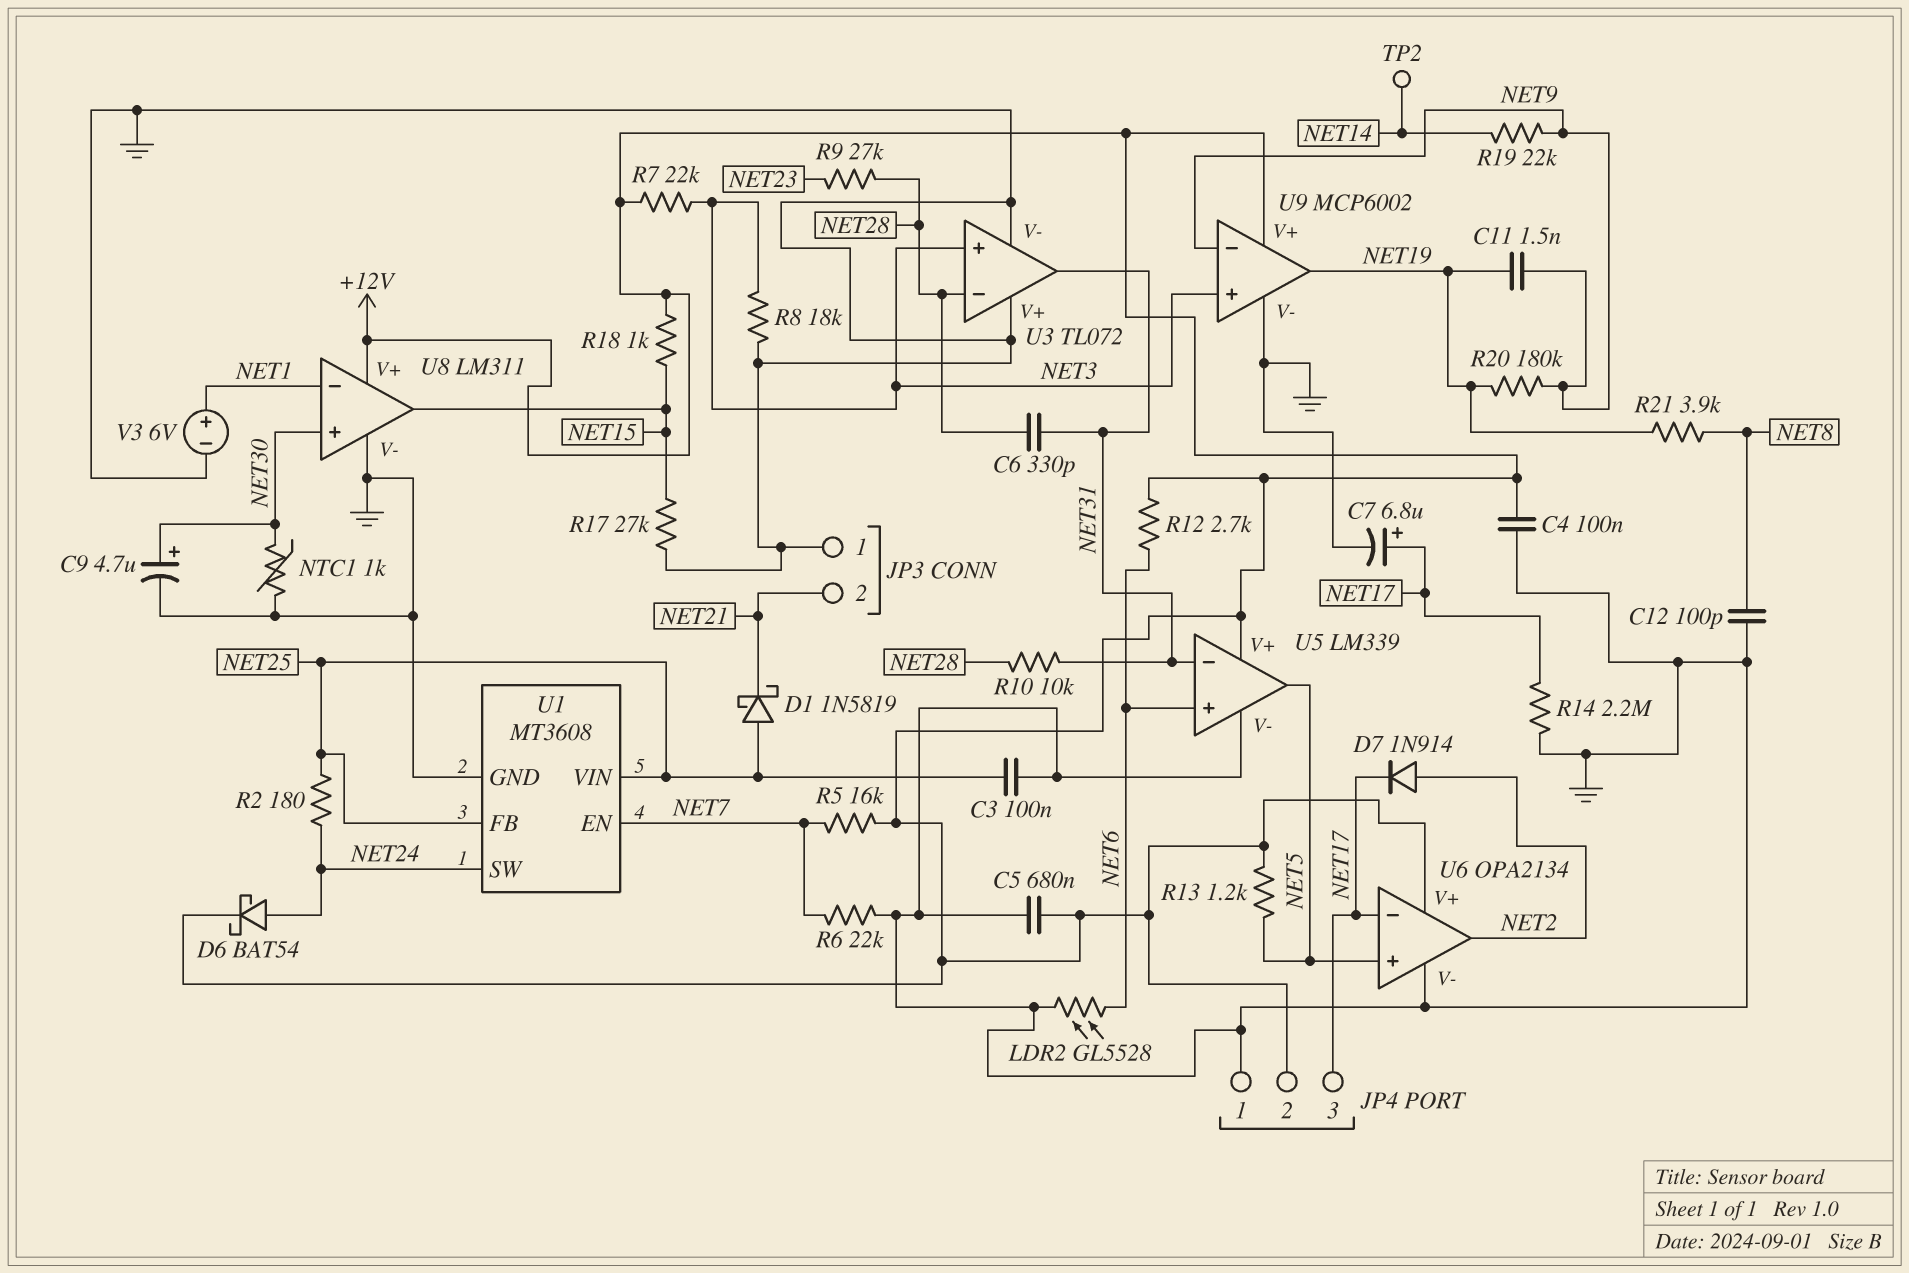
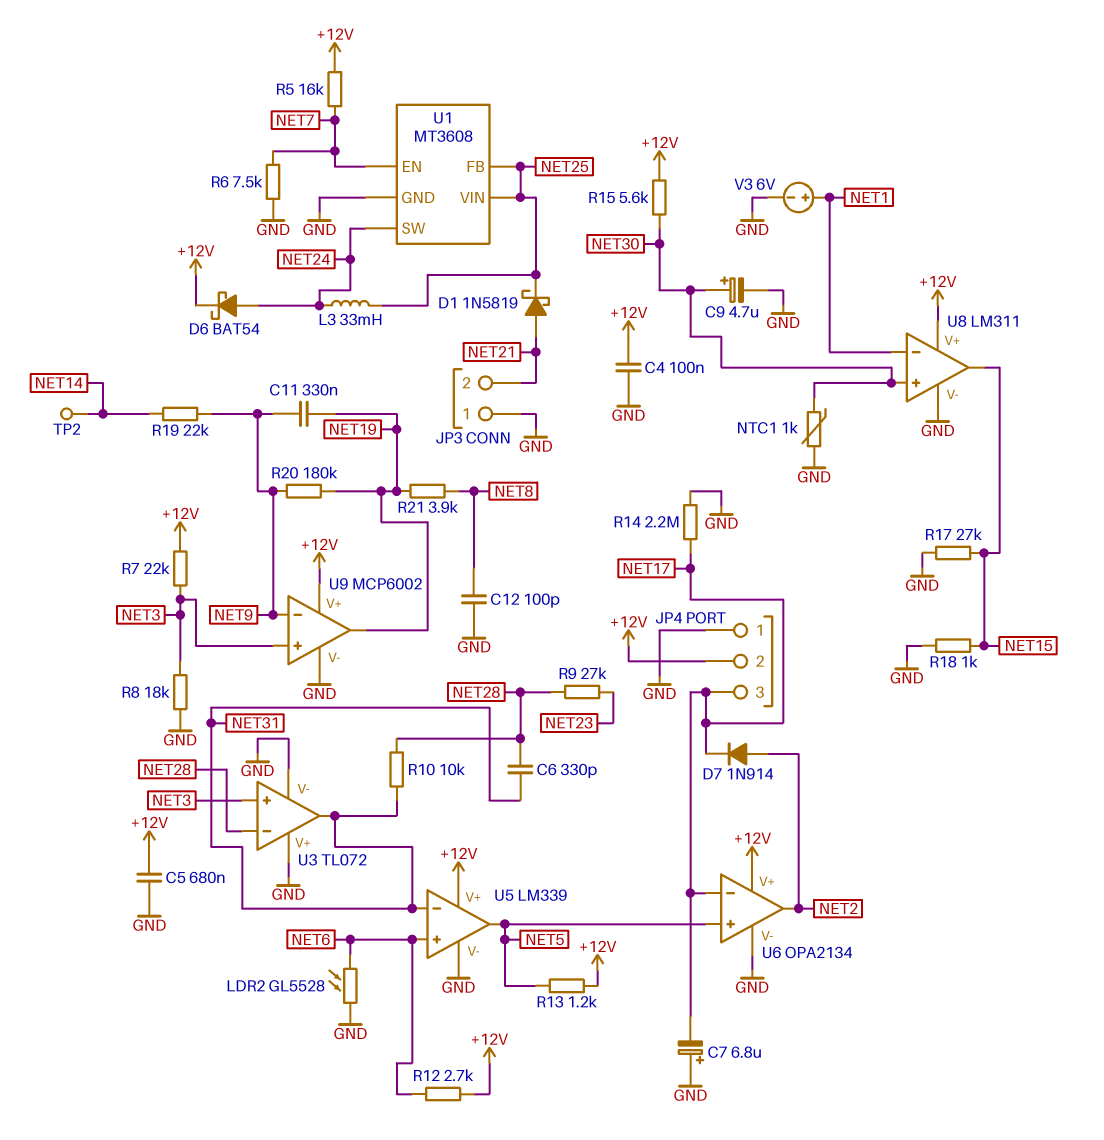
C3: 100nF (GND, NET25) -> none
C7: 6.8uF (plus NET17, minus GND) -> 6.8uF (plus GND, minus NET17)
C11: 1.5nF (NET9, NET19) -> 330nF (NET9, NET19)
D1: schottky 1N5819 (A NET25, K NET21) -> schottky 1N5819 (A NET21, K NET25)
L3: none -> 33mH (NET24, NET25)
R2: 180 (NET24, NET25) -> none
R6: 22k (GND, NET7) -> 7.5k (GND, NET7)
R15: none -> 5.6k (+12V, NET30)
R18: 1k (+12V, NET15) -> 1k (GND, NET15)

